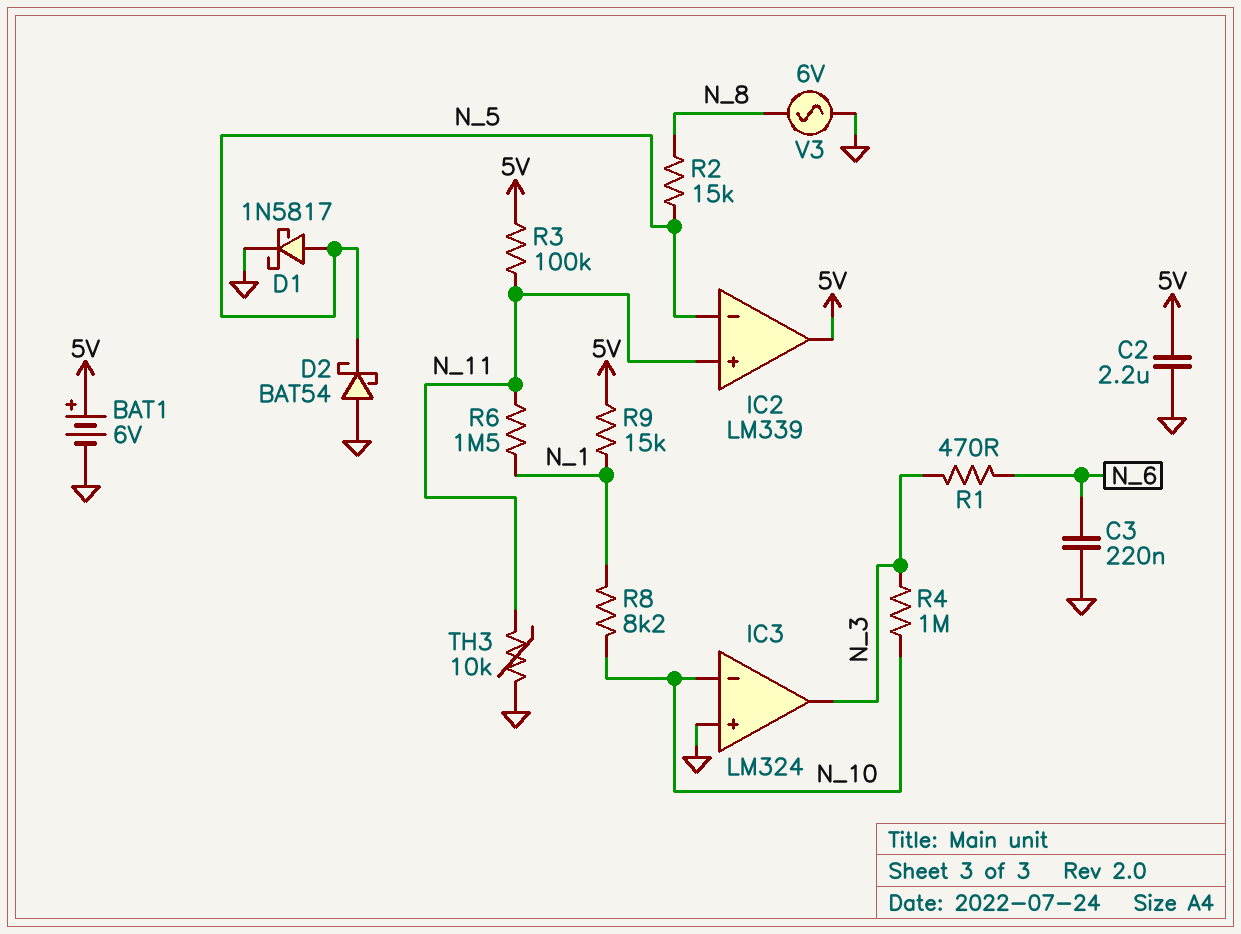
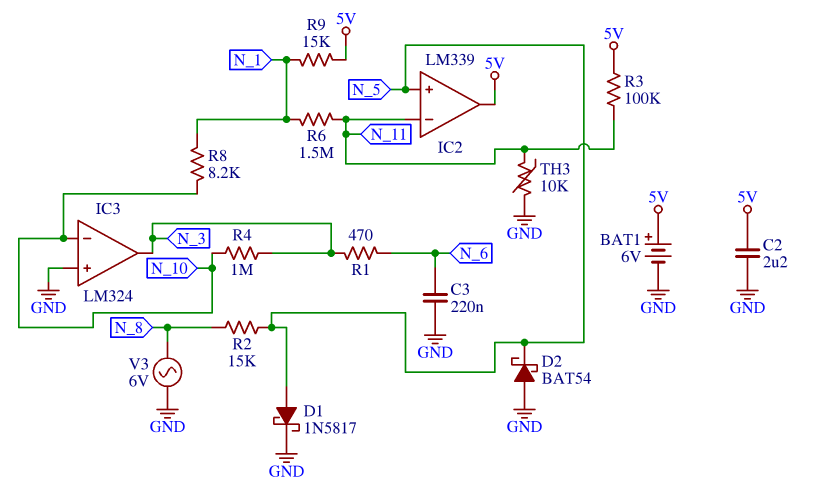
IC2 pin in+: N_11 -> N_5
IC2 pin in-: N_5 -> N_11

